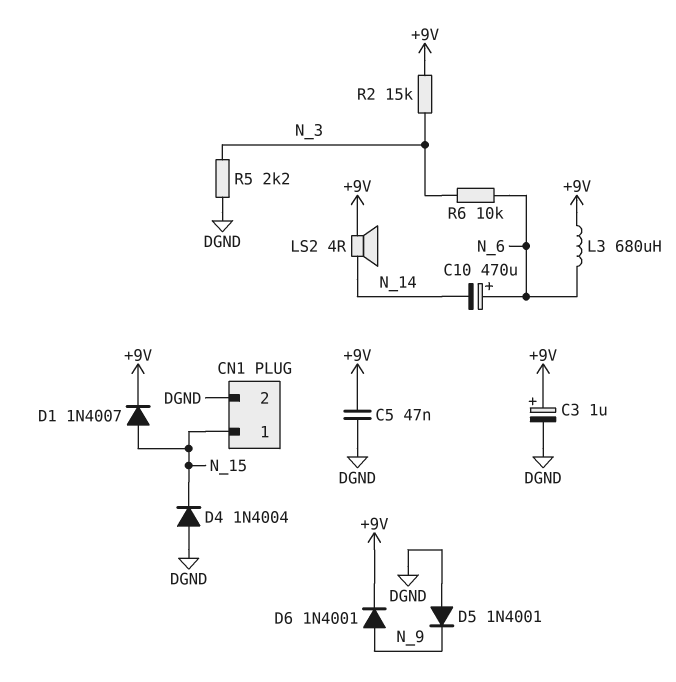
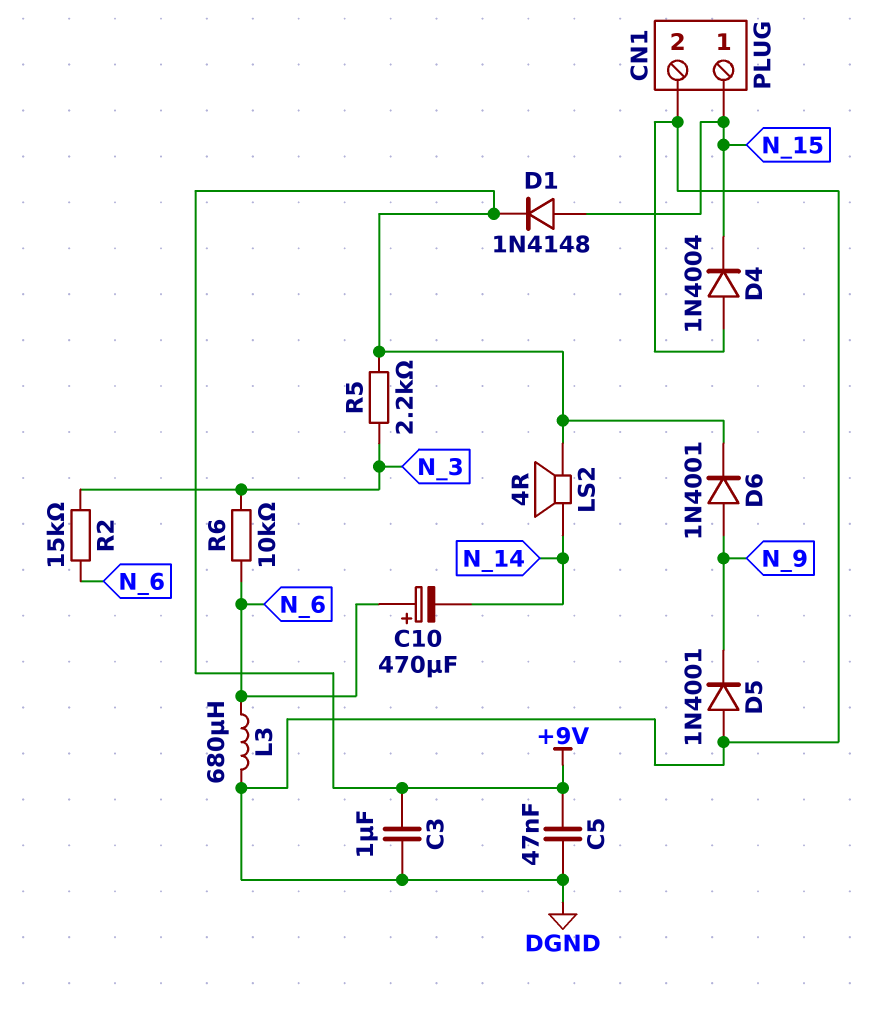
C3: 1uF (plus +9V, minus DGND) -> 1uF (+9V, DGND)
D1: diode 1N4007 (A N_15, K +9V) -> diode 1N4148 (A N_15, K +9V)
L3: 680uH (+9V, N_6) -> 680uH (DGND, N_6)
R2: 15k (+9V, N_3) -> 15k (N_3, N_6)
R5: 2.2k (DGND, N_3) -> 2.2k (+9V, N_3)

